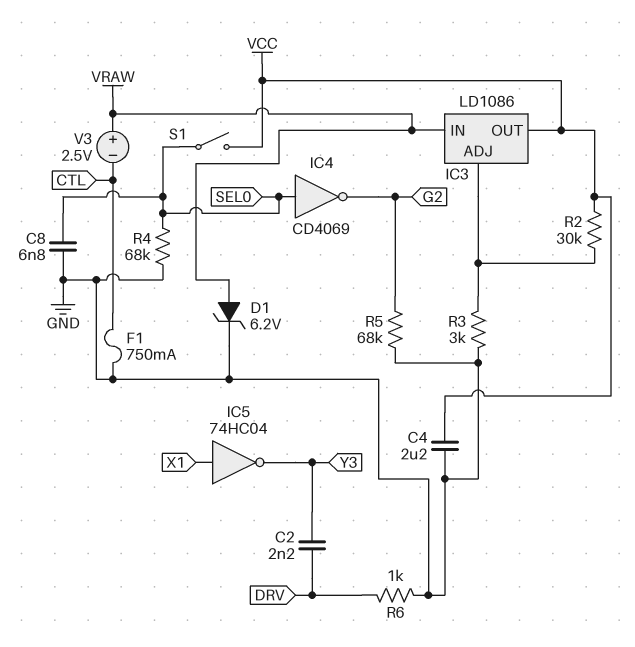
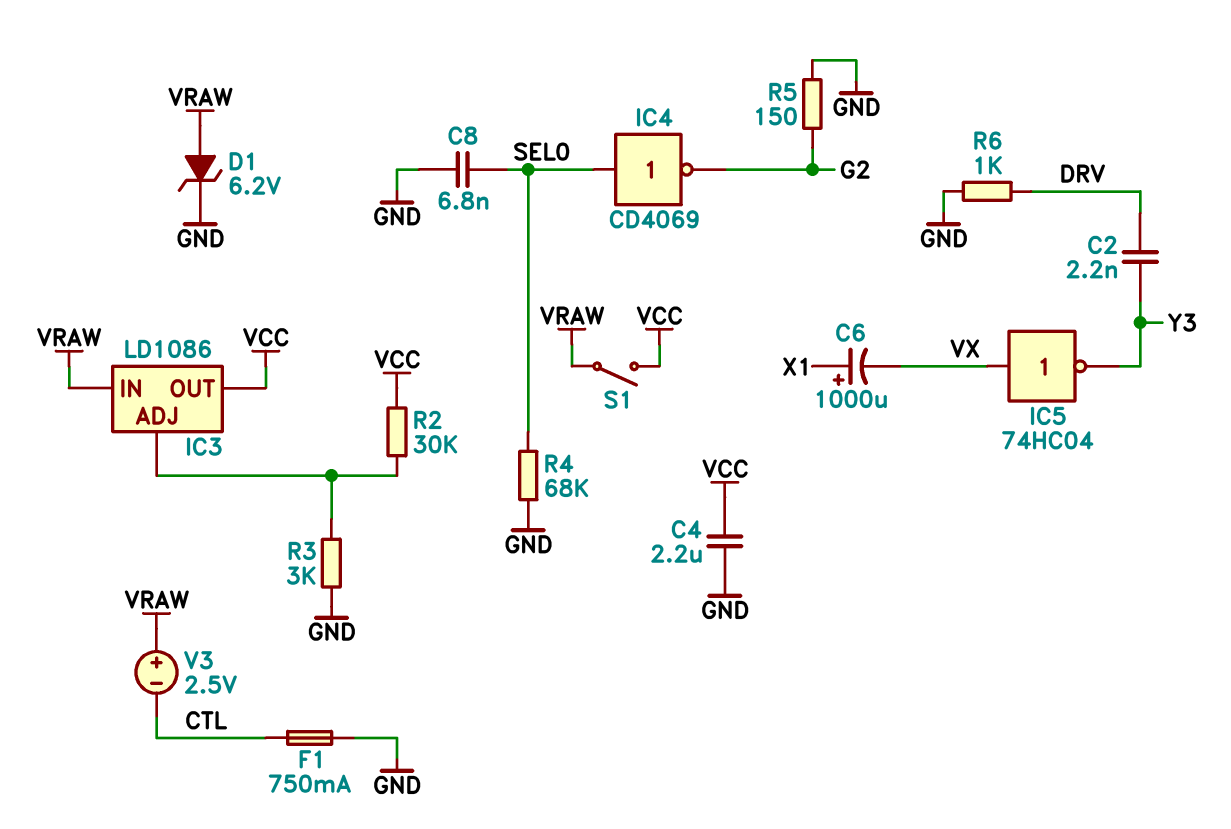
C6: none -> 1000uF (plus X1, minus VX)
IC5: NOT 74HC04 (in X1, out Y3) -> NOT 74HC04 (in VX, out Y3)
R5: 68k (G2, GND) -> 150 (G2, GND)
S1: switch (SEL0, VCC) -> switch (VCC, VRAW)

